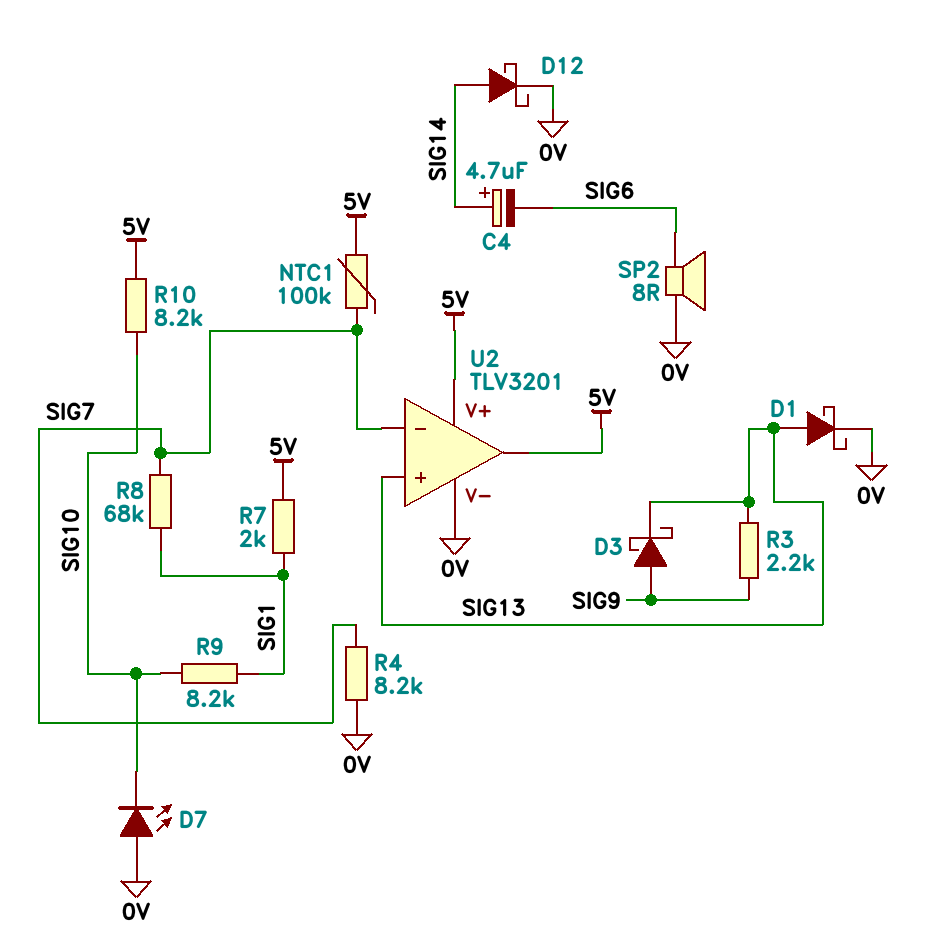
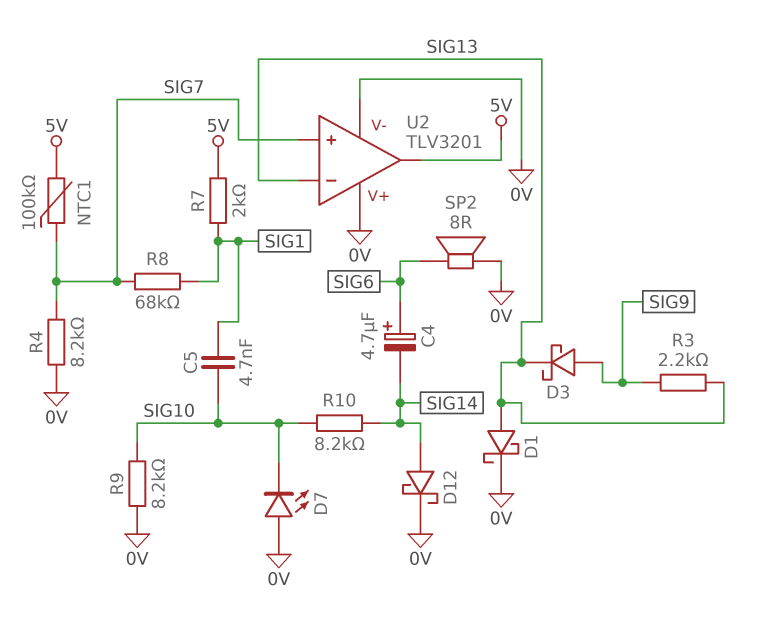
C4: 4.7uF (plus SIG14, minus SIG6) -> 4.7uF (plus SIG6, minus SIG14)
C5: none -> 4.7nF (SIG1, SIG10)
R9: 8.2k (SIG1, SIG10) -> 8.2k (0V, SIG10)
R10: 8.2k (5V, SIG10) -> 8.2k (SIG10, SIG14)
U2 pin V+: 5V -> 0V
U2 pin in+: SIG13 -> SIG7
U2 pin in-: SIG7 -> SIG13

